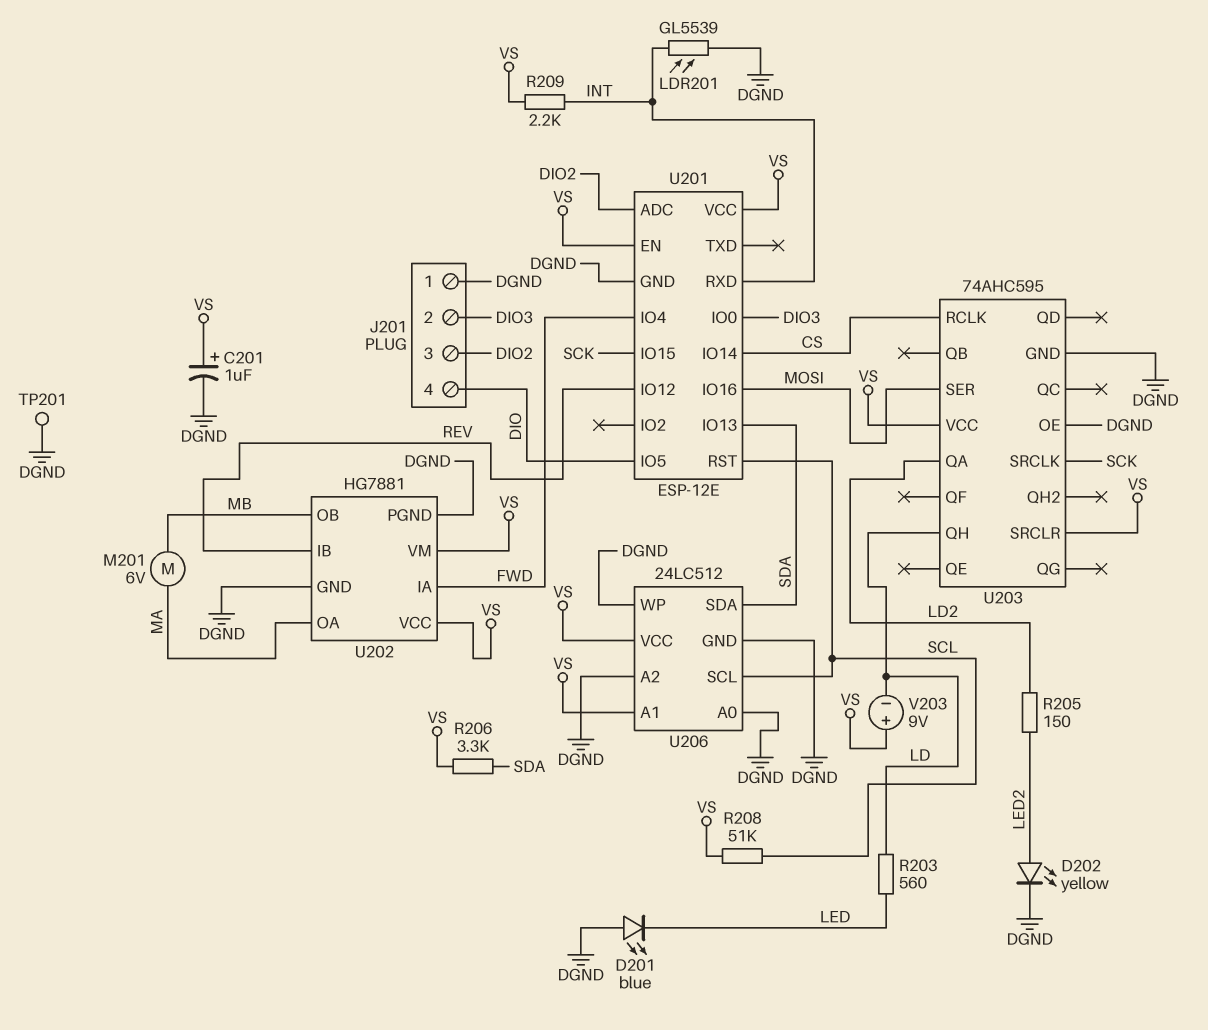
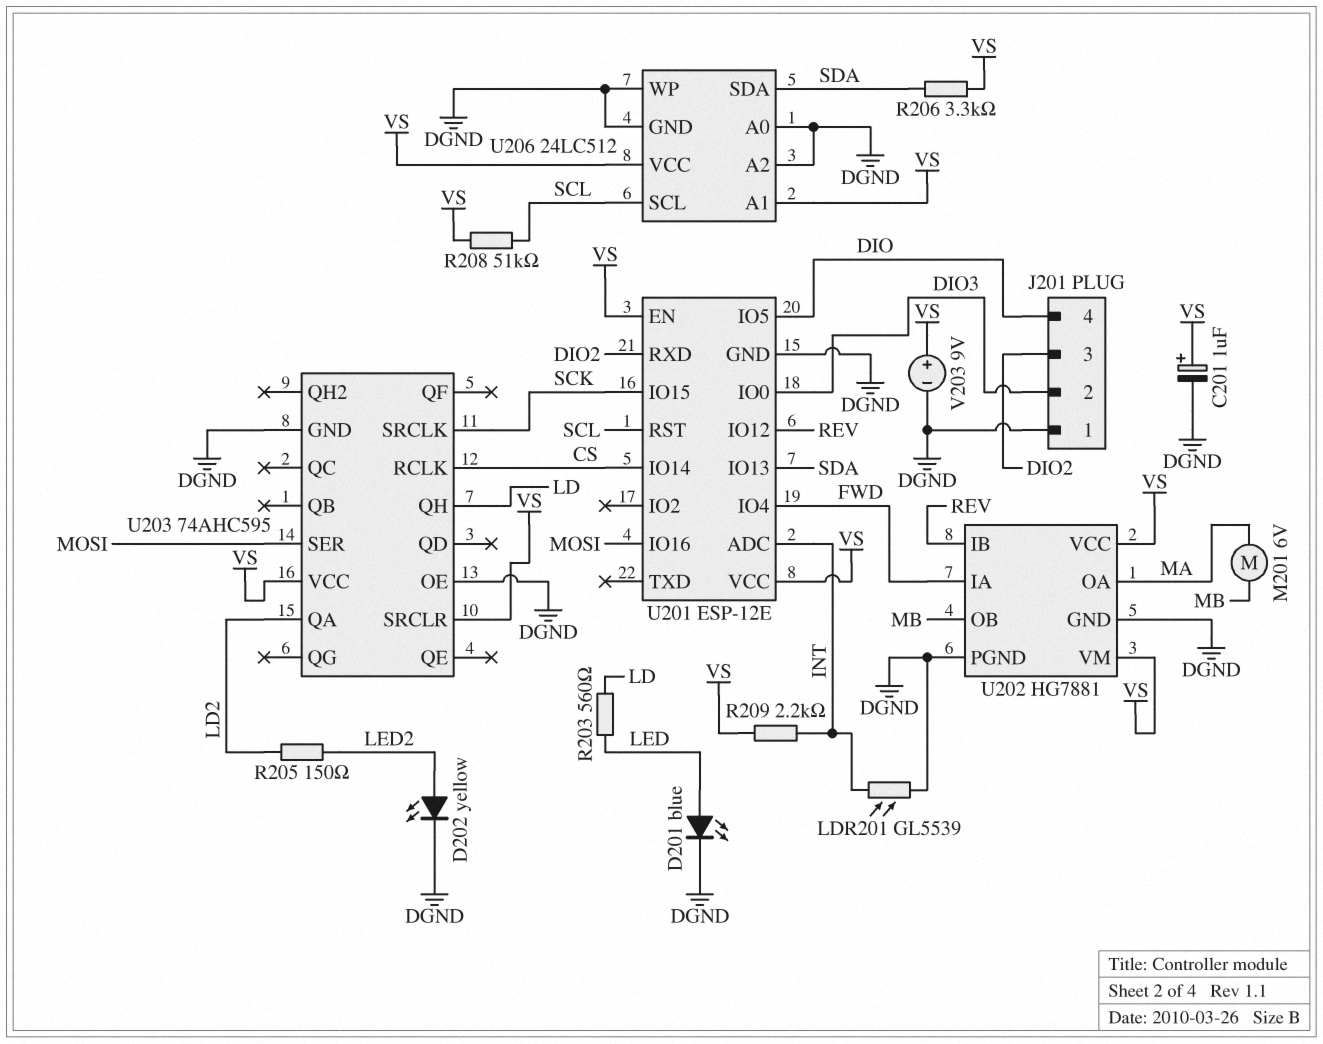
D201: LED blue (A DGND, K LED) -> LED blue (A LED, K DGND)
TP201: test point (DGND) -> none
U201 pin ADC: DIO2 -> INT
U201 pin RXD: INT -> DIO2
V203: 9V (plus VS, minus LD) -> 9V (plus VS, minus DGND)

